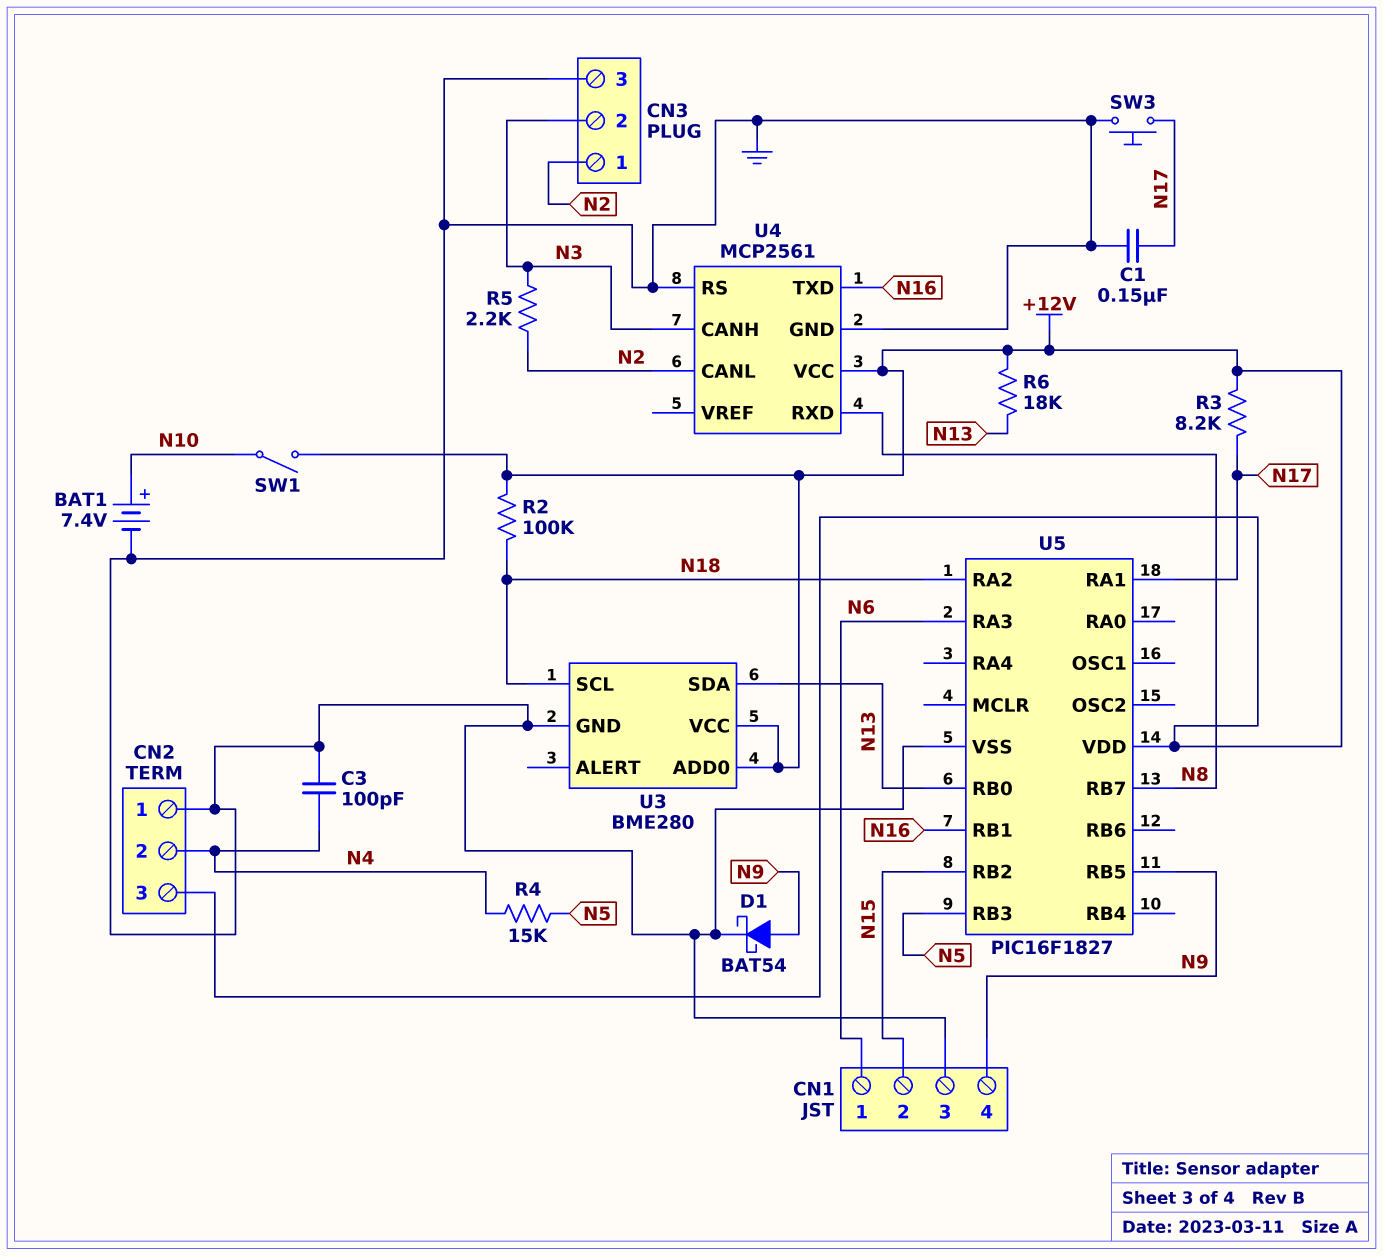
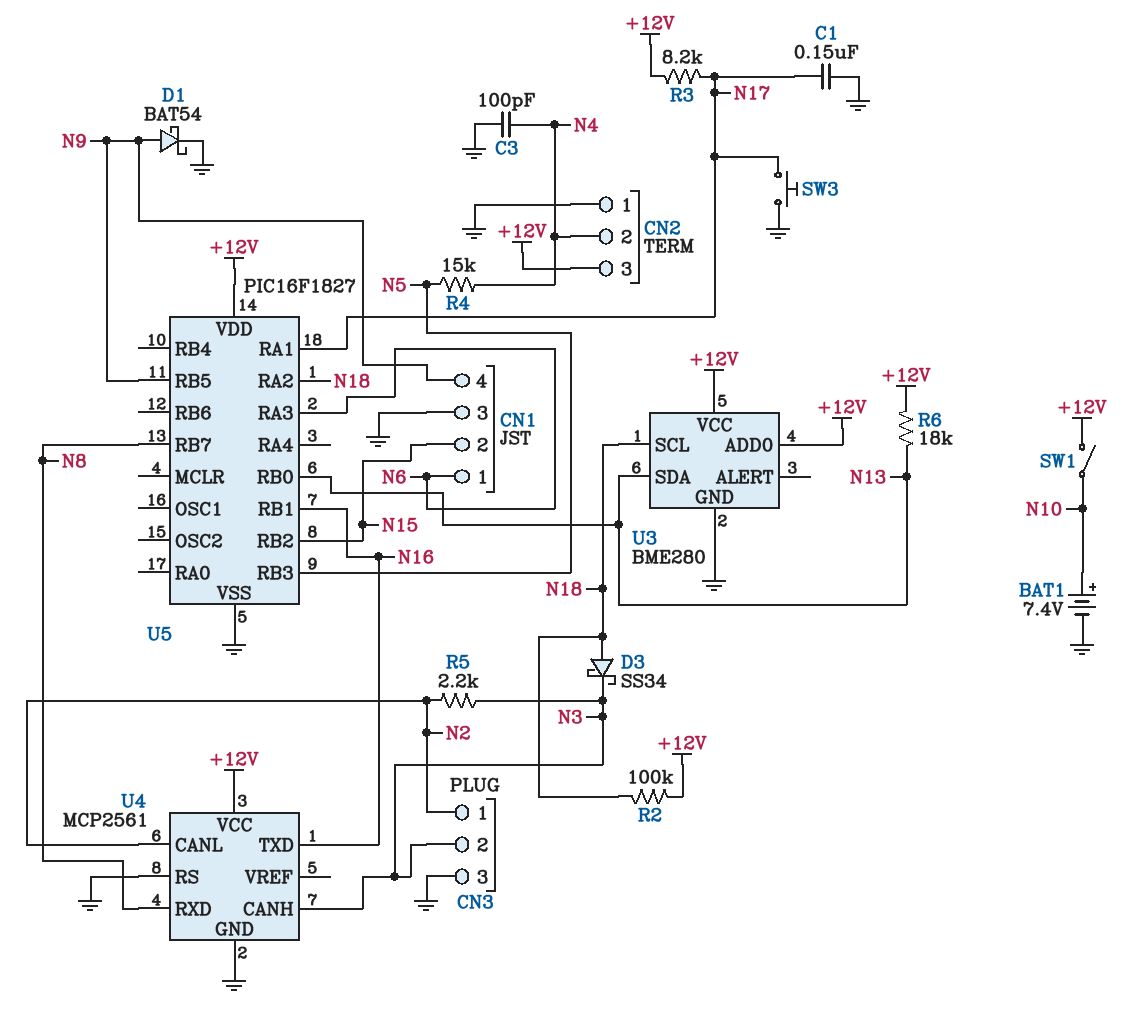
D3: none -> schottky SS34 (A N18, K N3)

